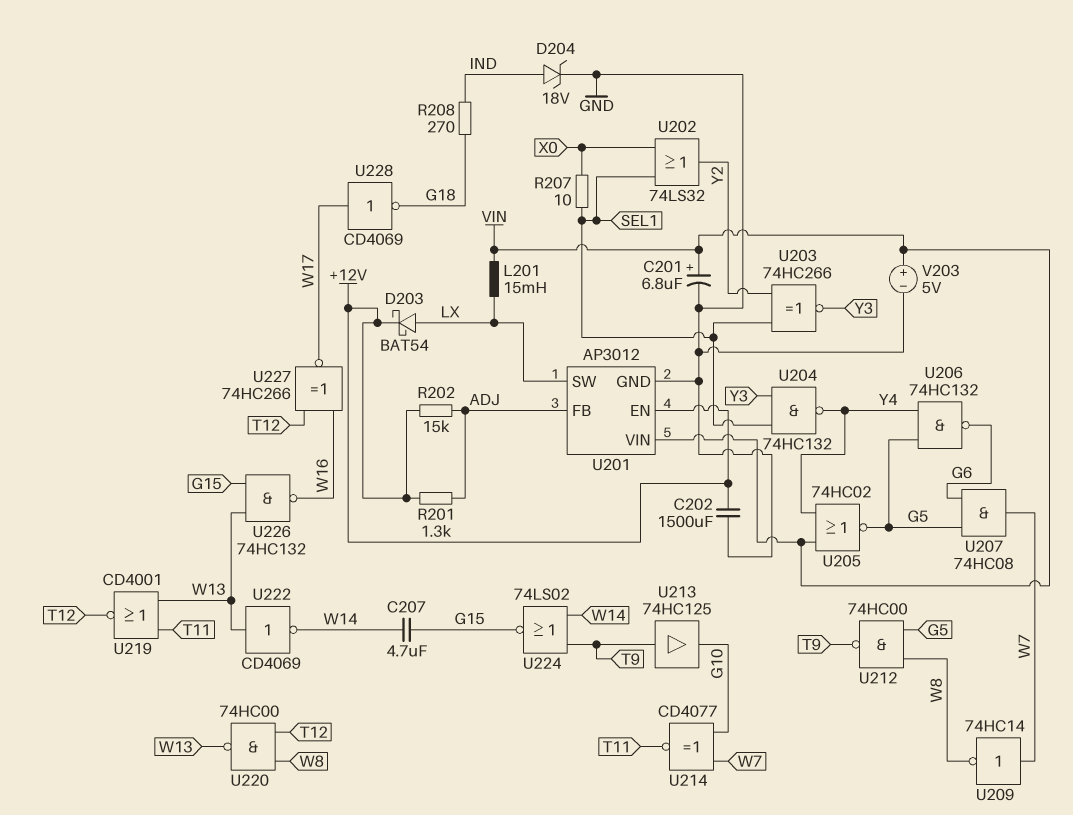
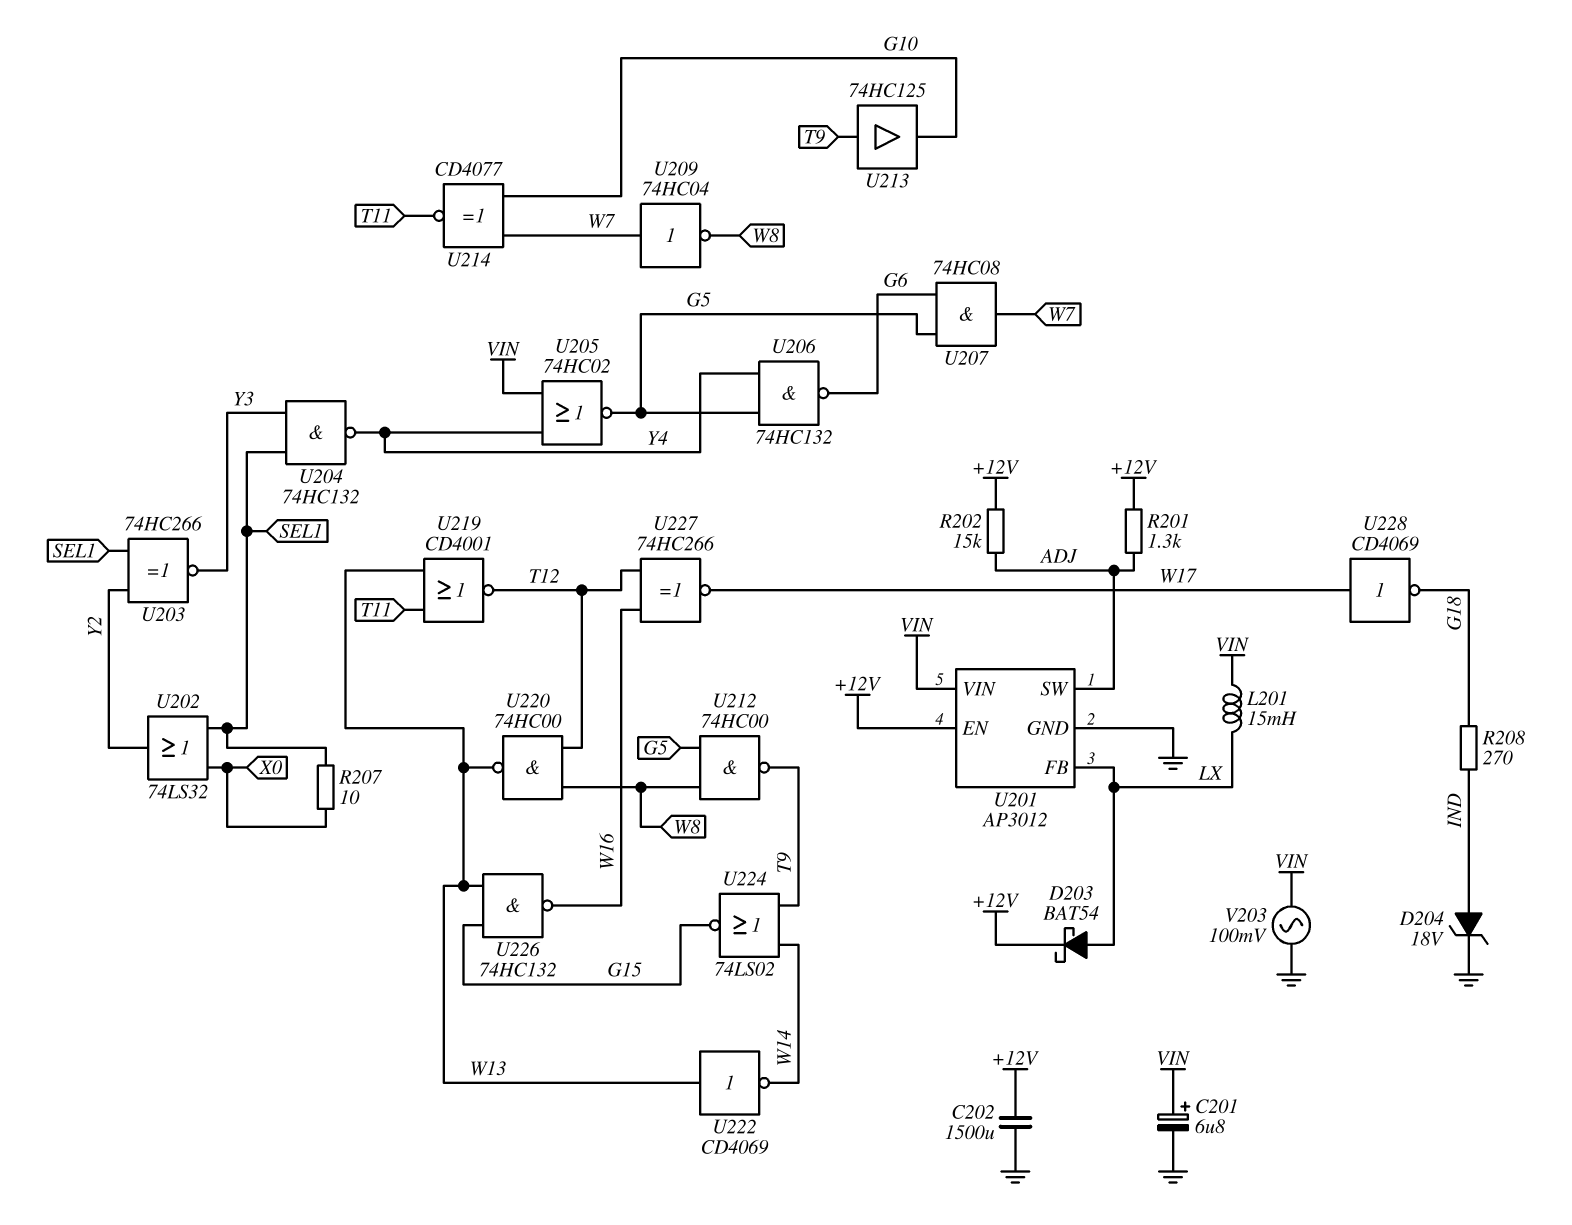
C207: 4.7uF (G15, W14) -> none
U201 pin FB: ADJ -> LX
U201 pin SW: LX -> ADJ
U209: NOT 74HC14 (in W7, out W8) -> NOT 74HC04 (in W7, out W8)
V203: 5V (plus VIN, minus GND) -> AC 100mV (GND, VIN)

